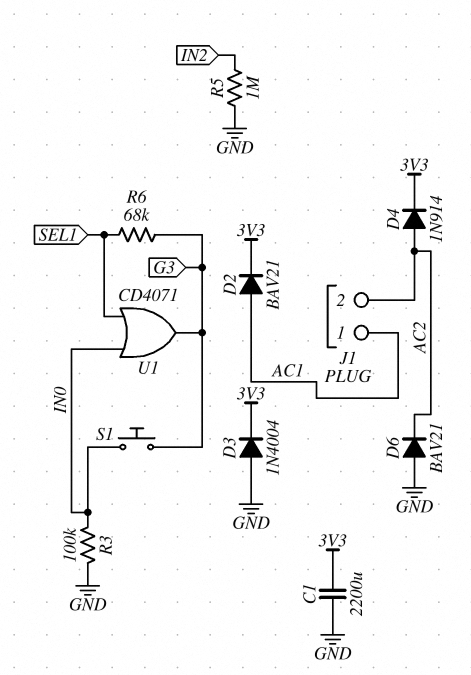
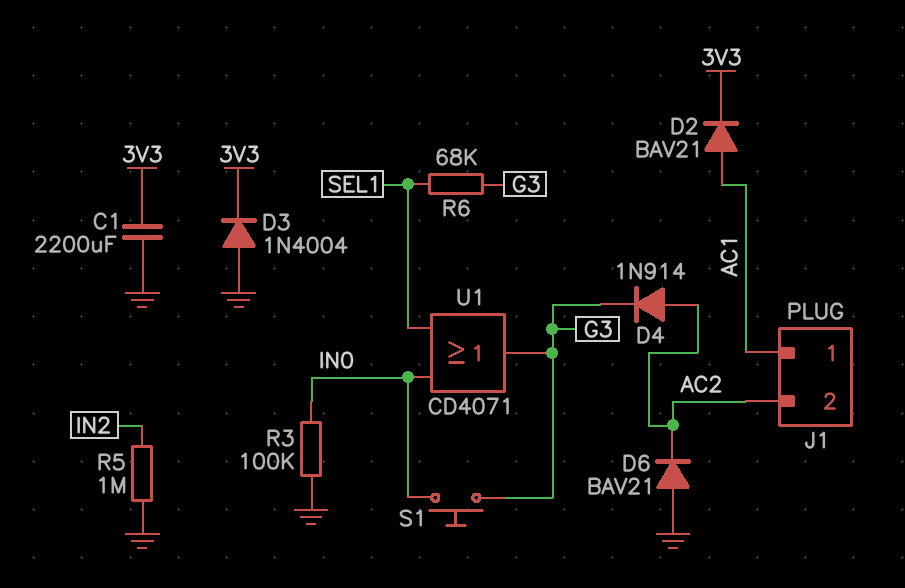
D4: diode 1N914 (A AC2, K 3V3) -> diode 1N914 (A AC2, K G3)

